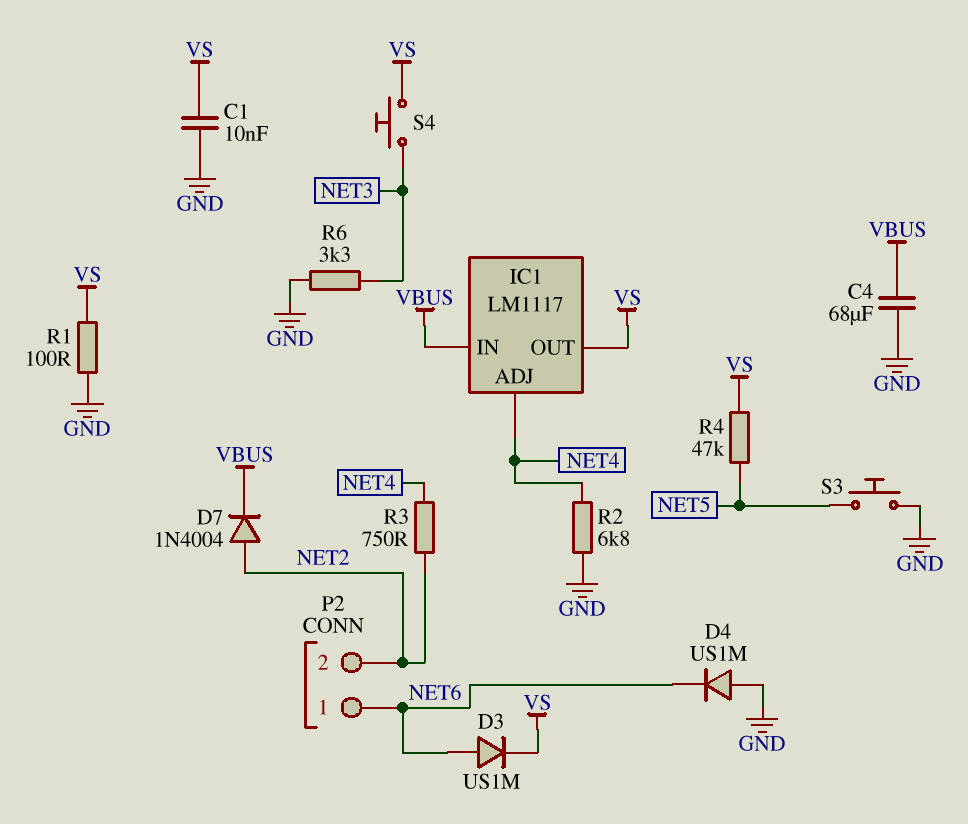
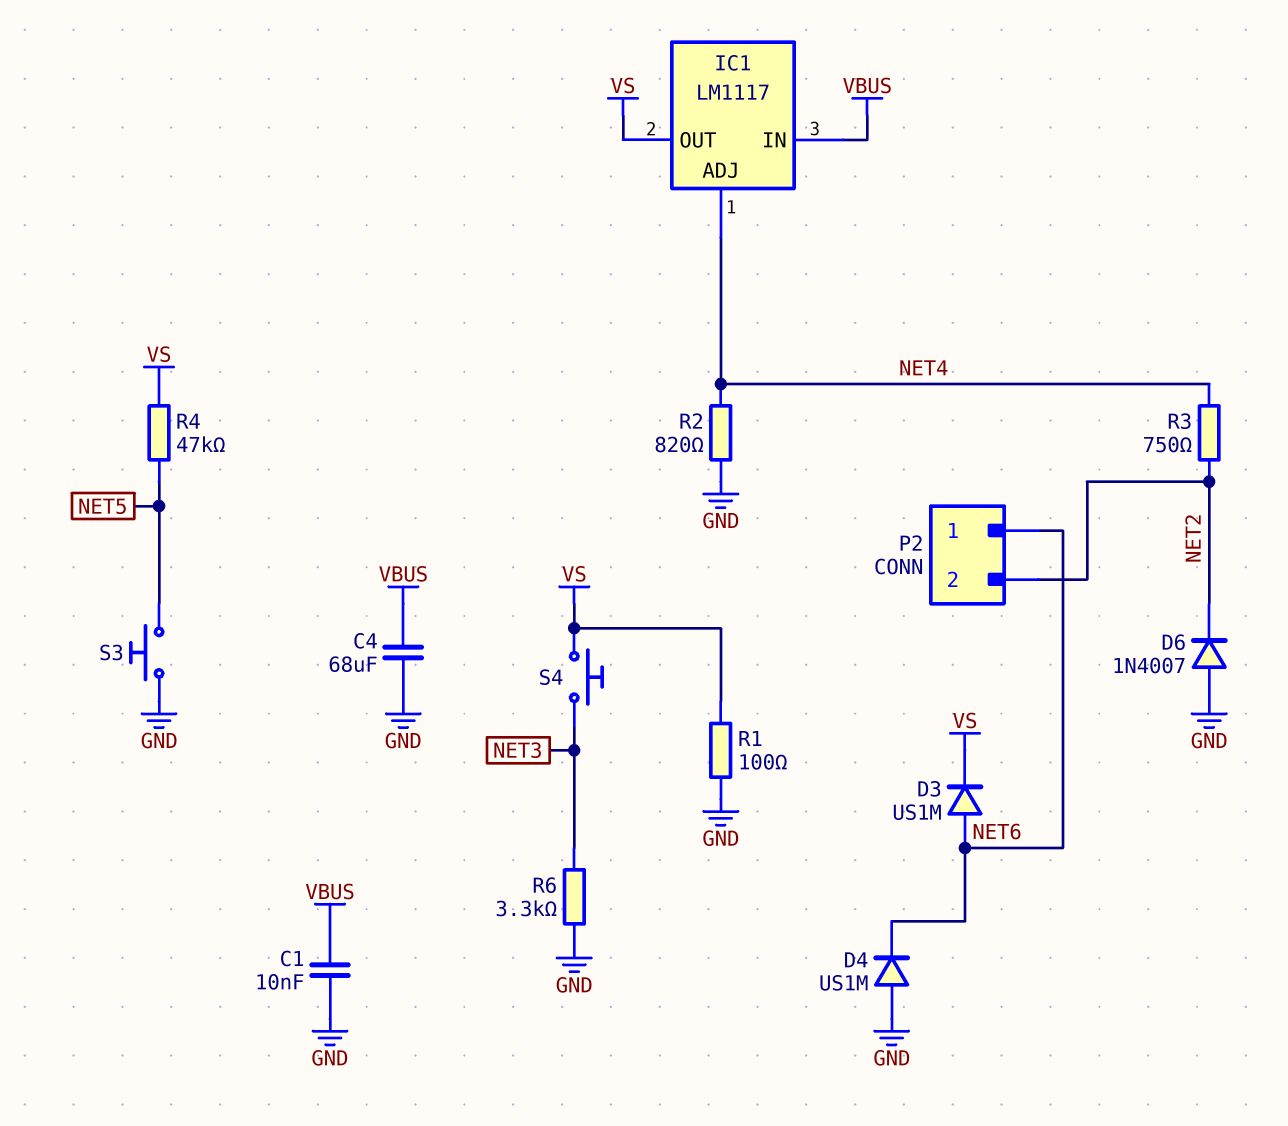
C1: 10nF (GND, VS) -> 10nF (GND, VBUS)
D6: none -> diode 1N4007 (A GND, K NET2)
D7: diode 1N4004 (A NET2, K VBUS) -> none
R2: 6.8k (GND, NET4) -> 820 (GND, NET4)

